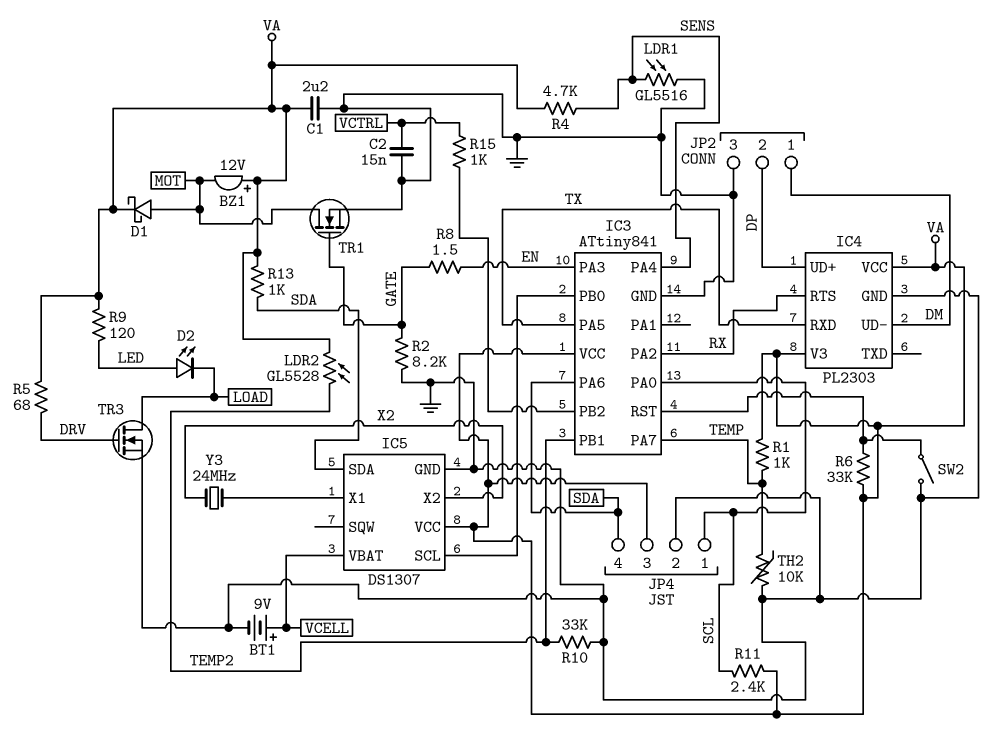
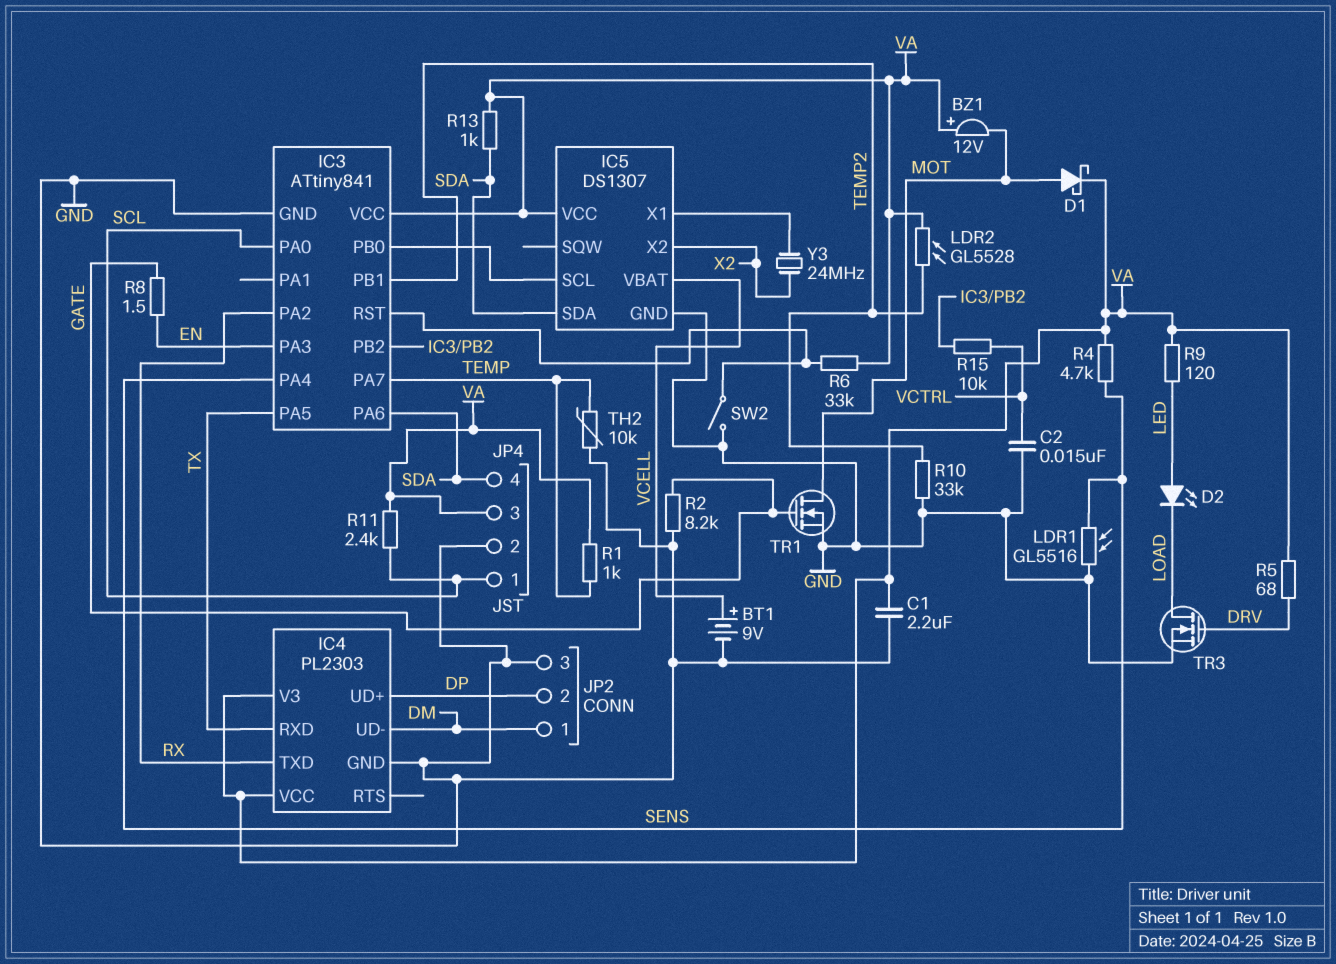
IC4 pin RTS: RX -> none
IC4 pin TXD: none -> RX
R15: 1k (IC3/PB2, VCTRL) -> 10k (IC3/PB2, VCTRL)

